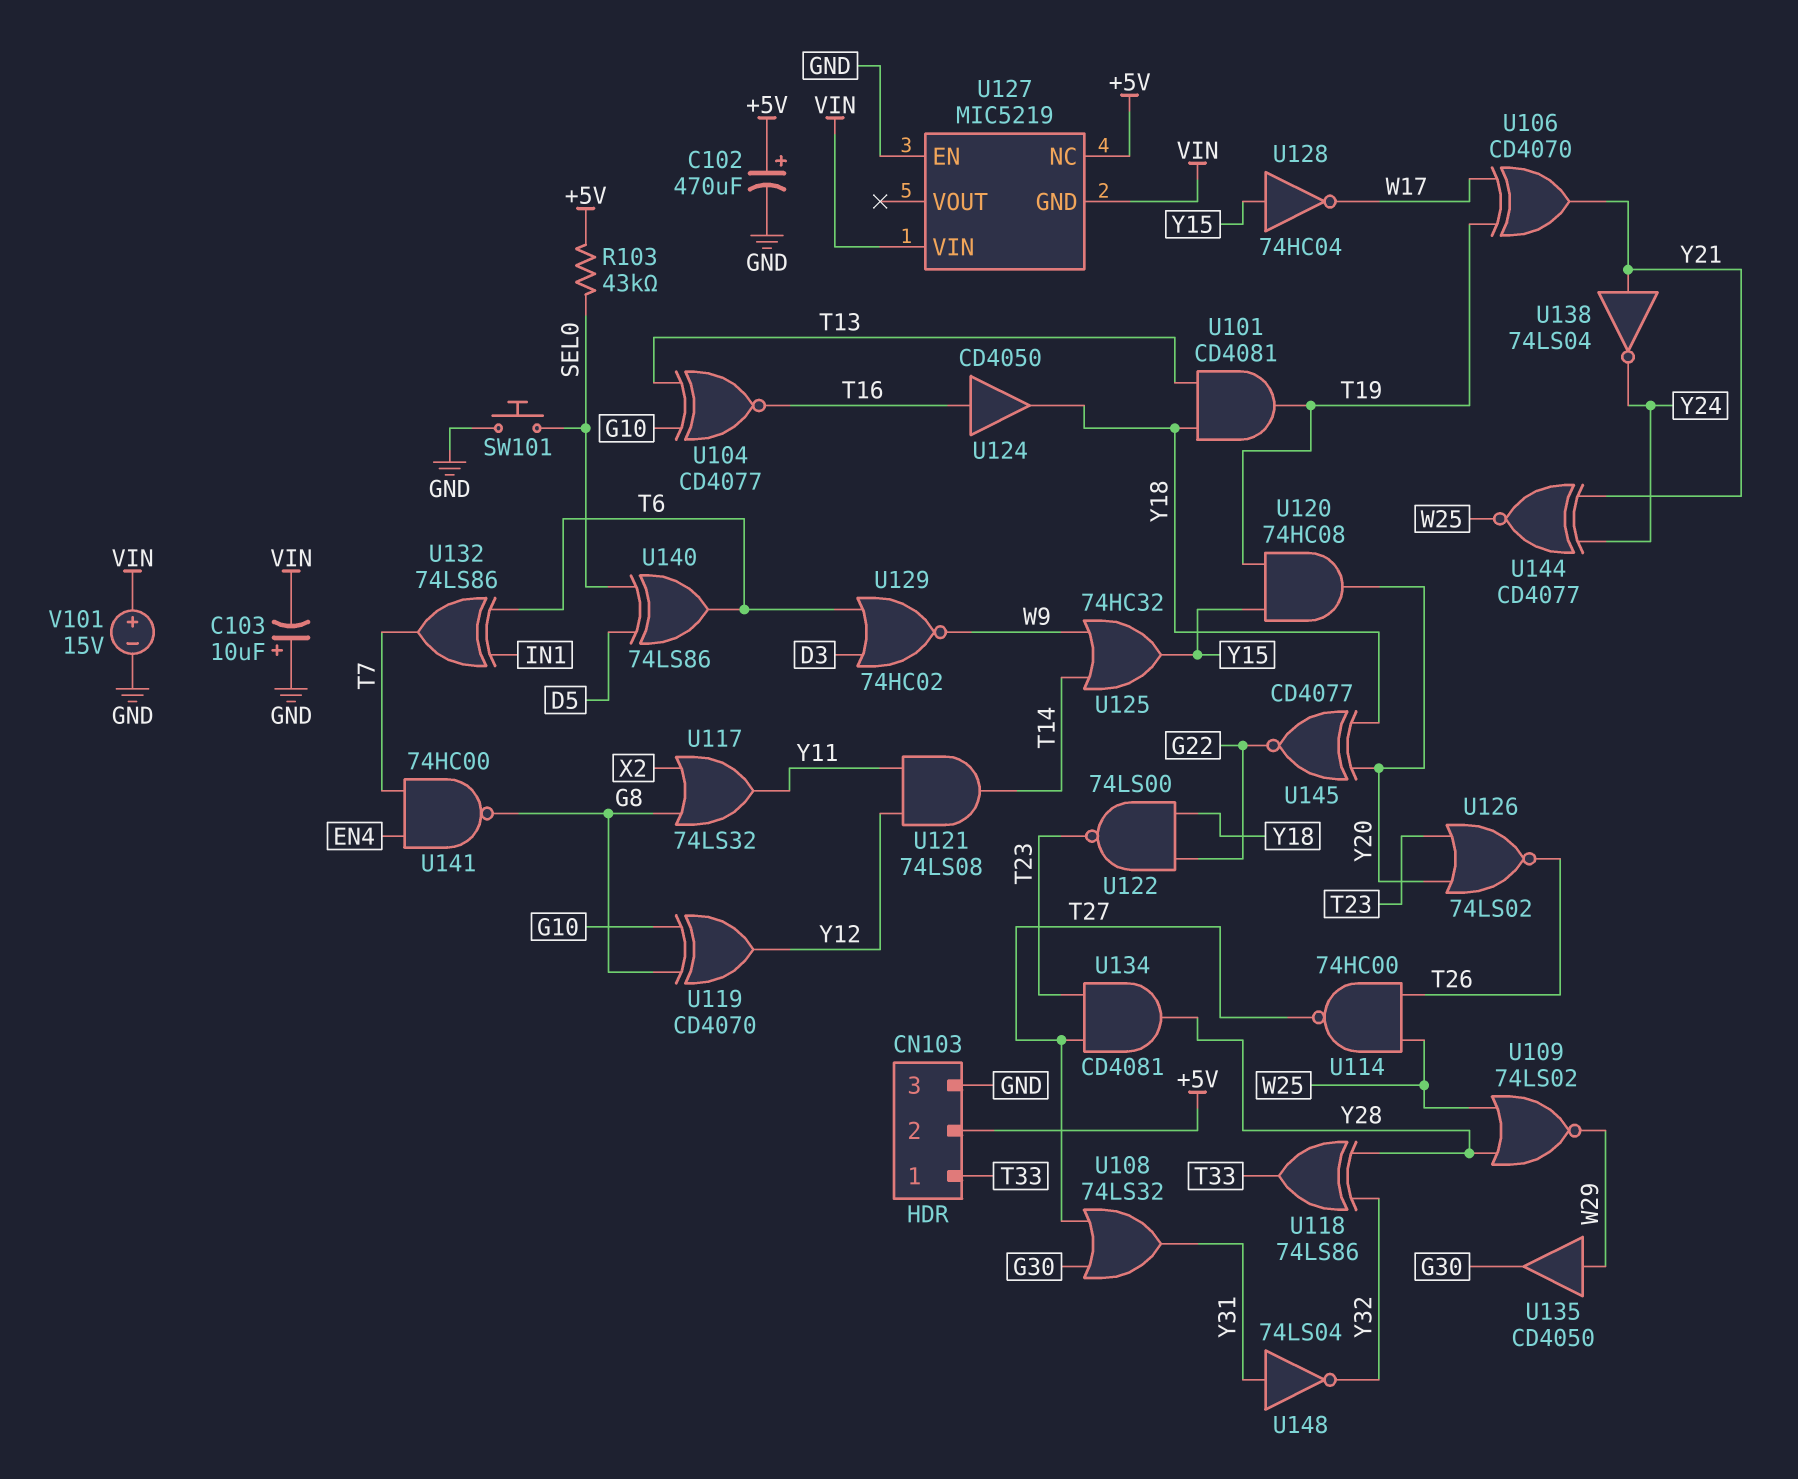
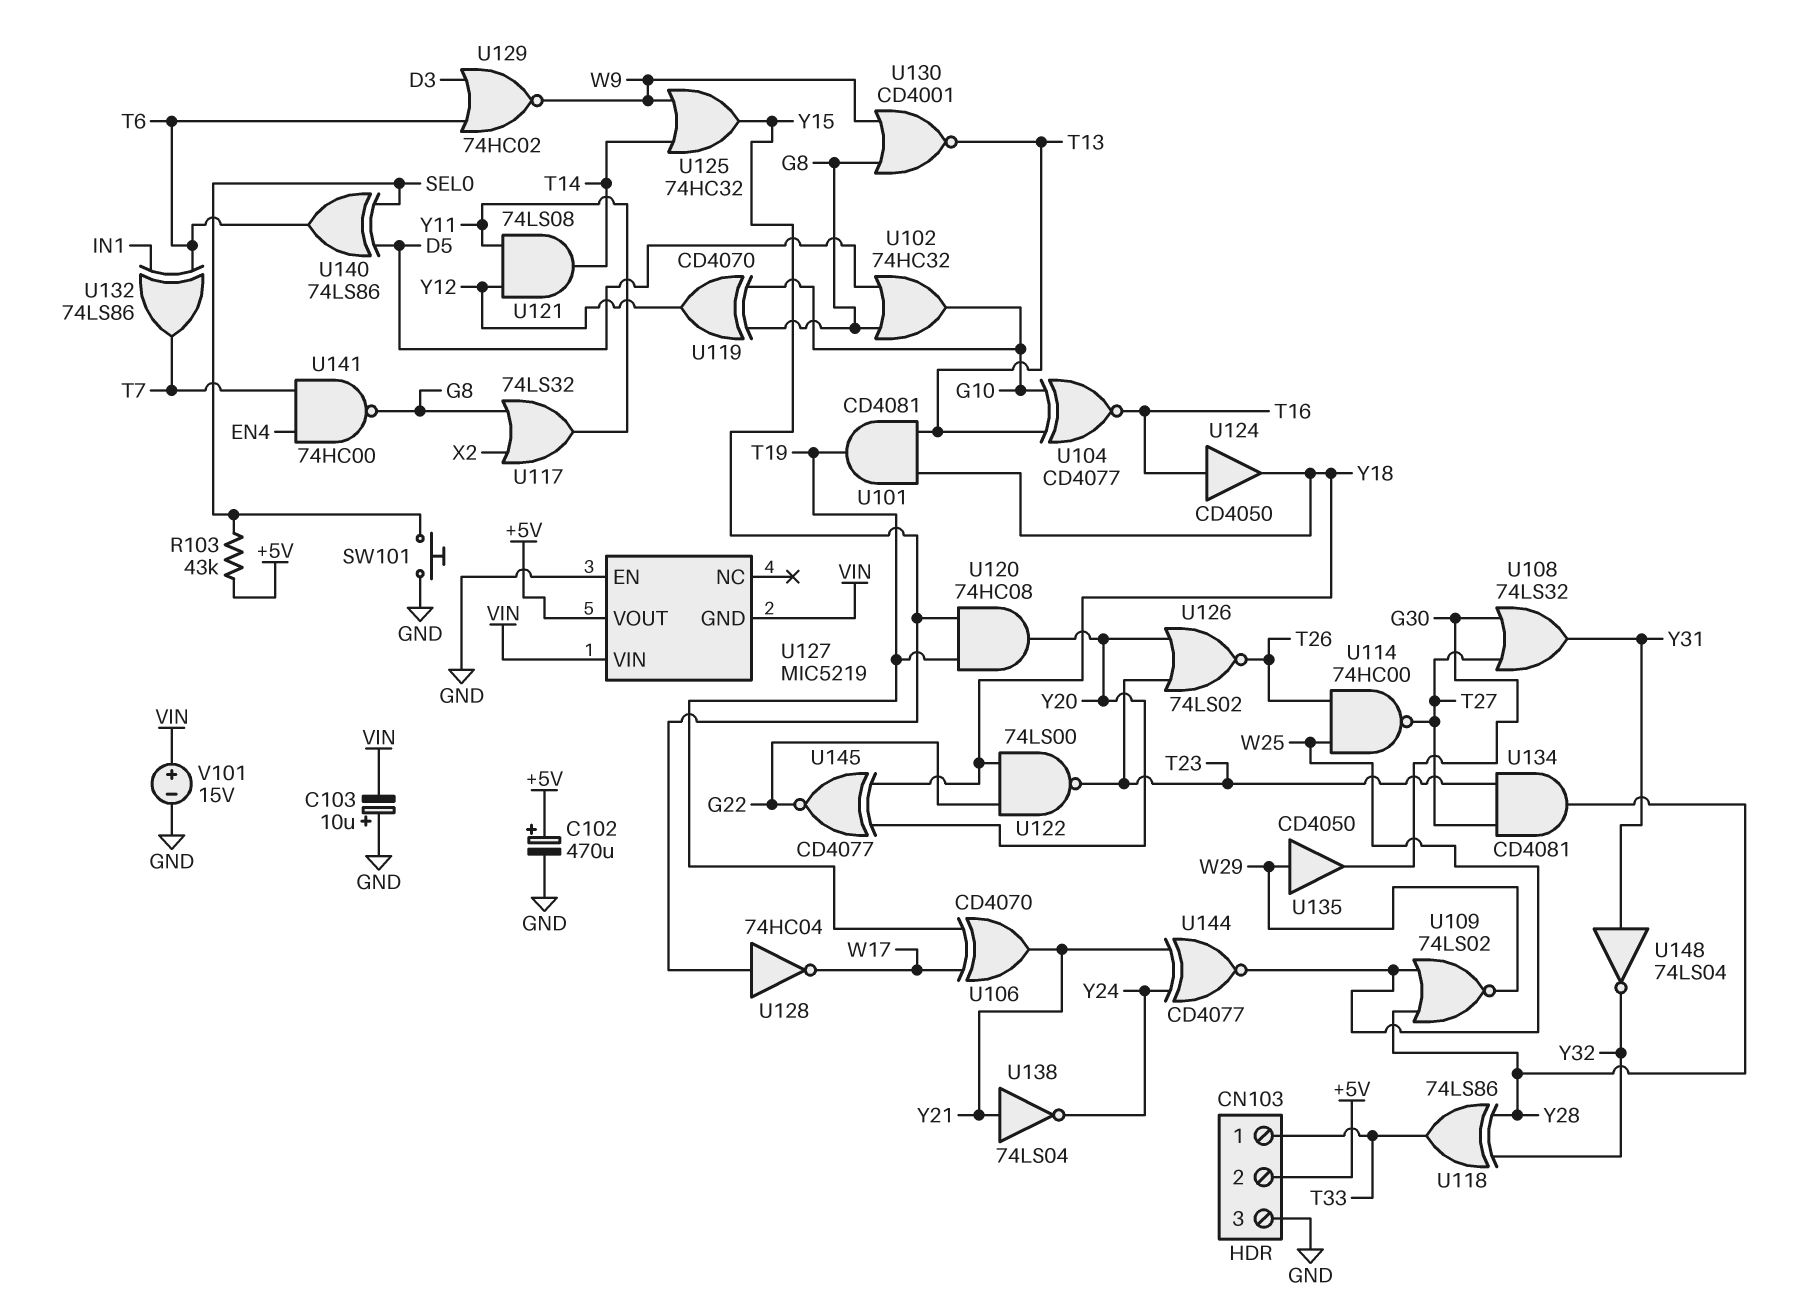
U102: none -> OR 74HC32 (in D5, in G8, out G10)
U127 pin NC: +5V -> none
U127 pin VOUT: none -> +5V
U130: none -> NOR CD4001 (in G8, in W9, out T13)

